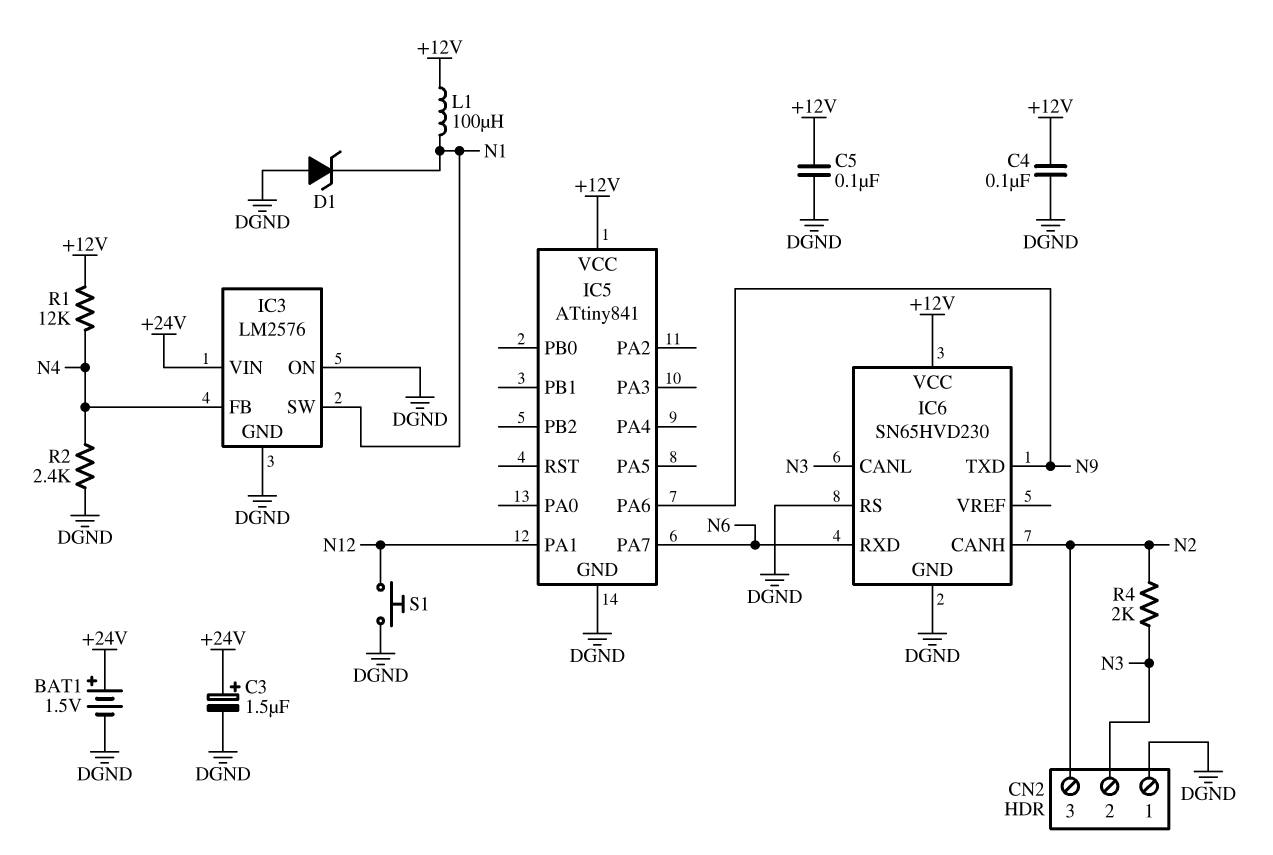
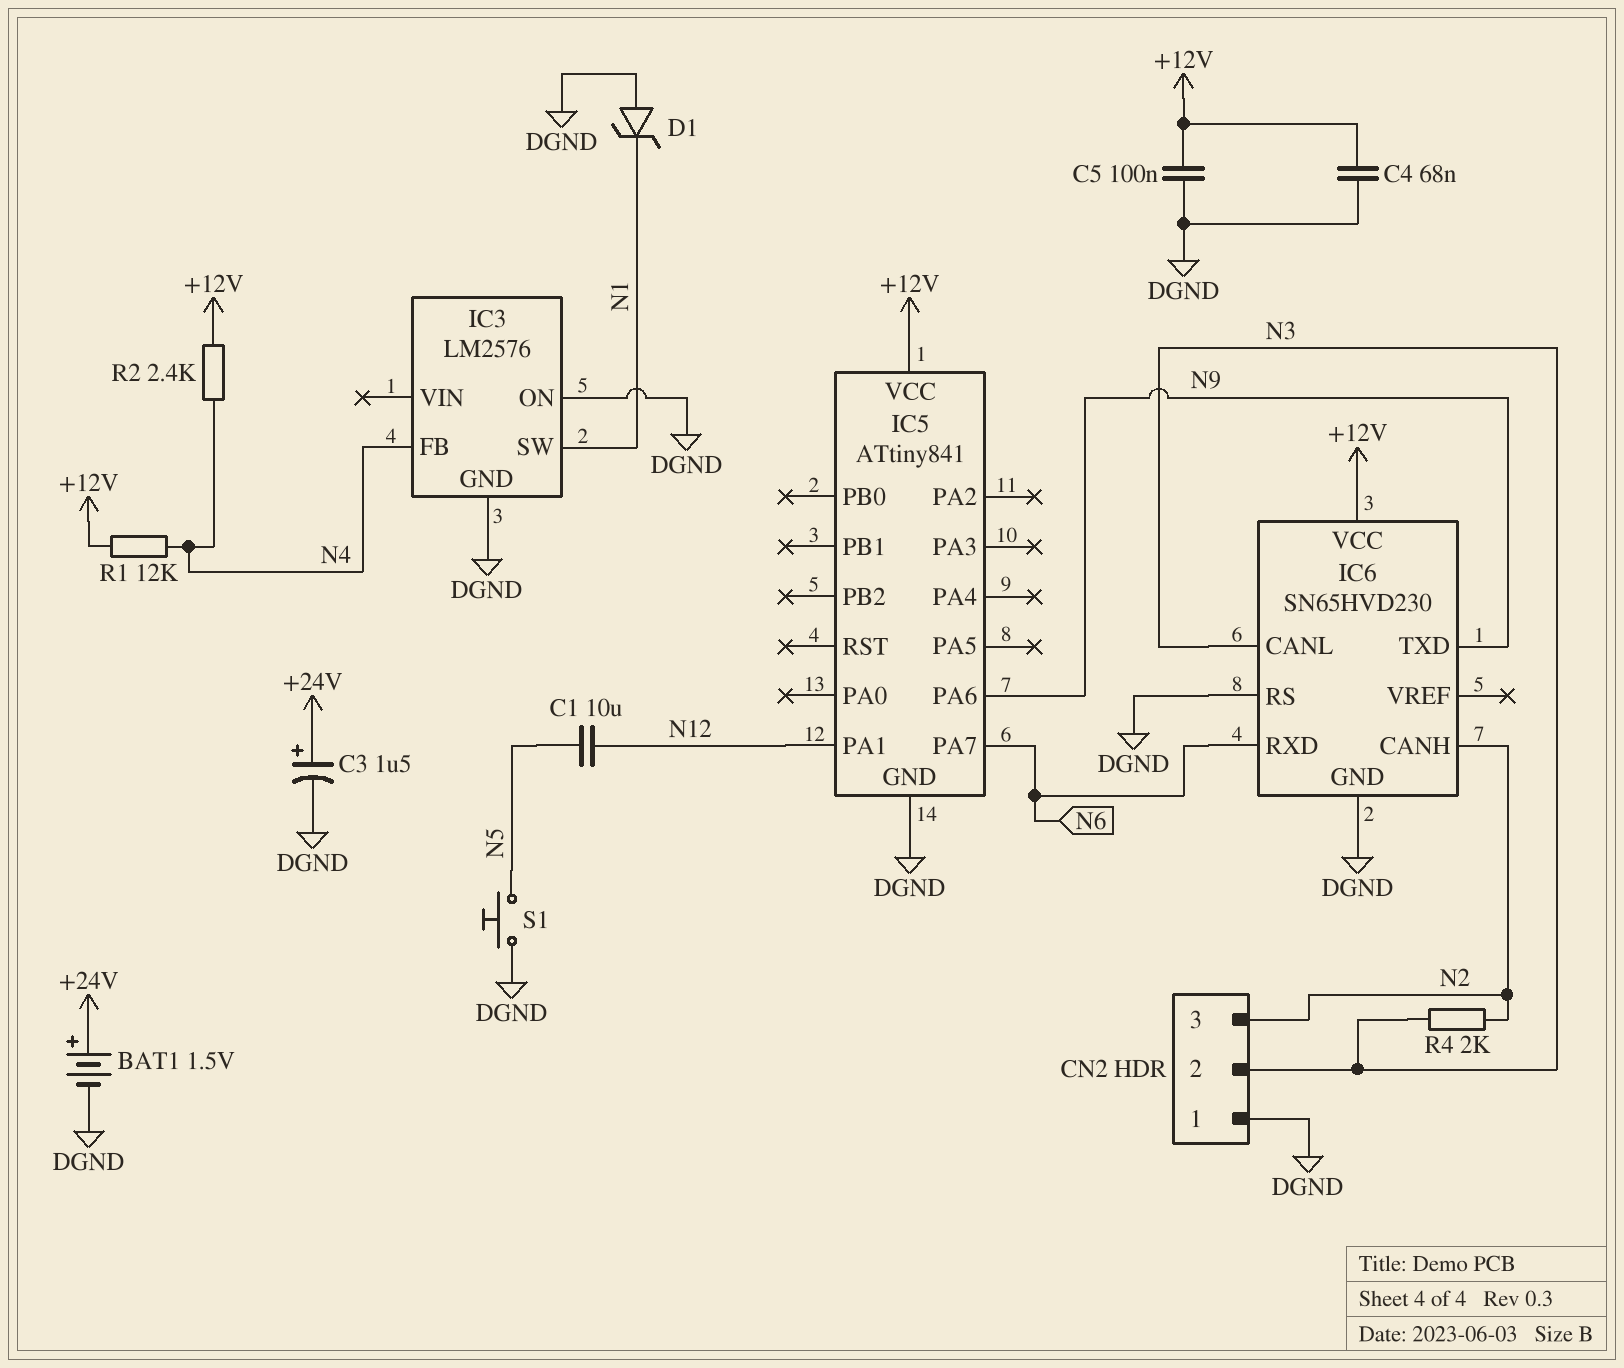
C1: none -> 10uF (N5, N12)
C4: 100nF (+12V, DGND) -> 68nF (+12V, DGND)
IC3 pin VIN: +24V -> none
L1: 100uH (+12V, N1) -> none
R2: 2.4k (DGND, N4) -> 2.4k (+12V, N4)
S1: button (DGND, N12) -> button (DGND, N5)

